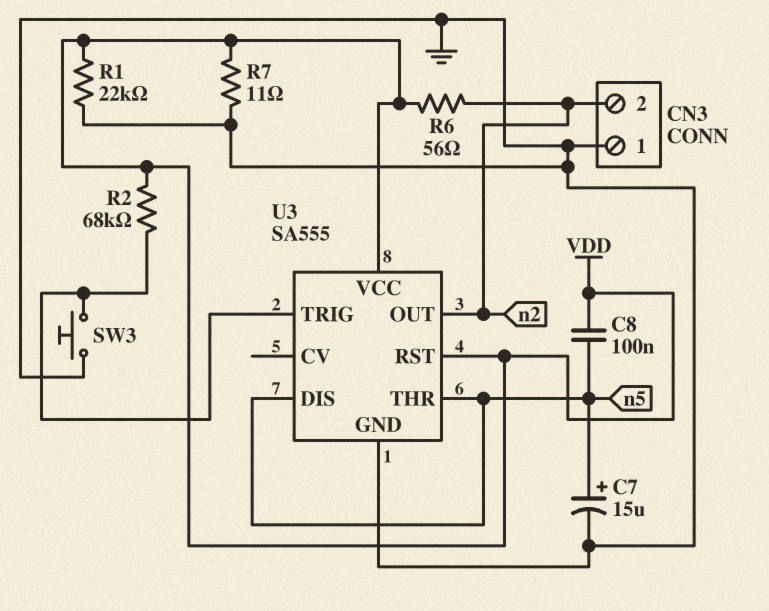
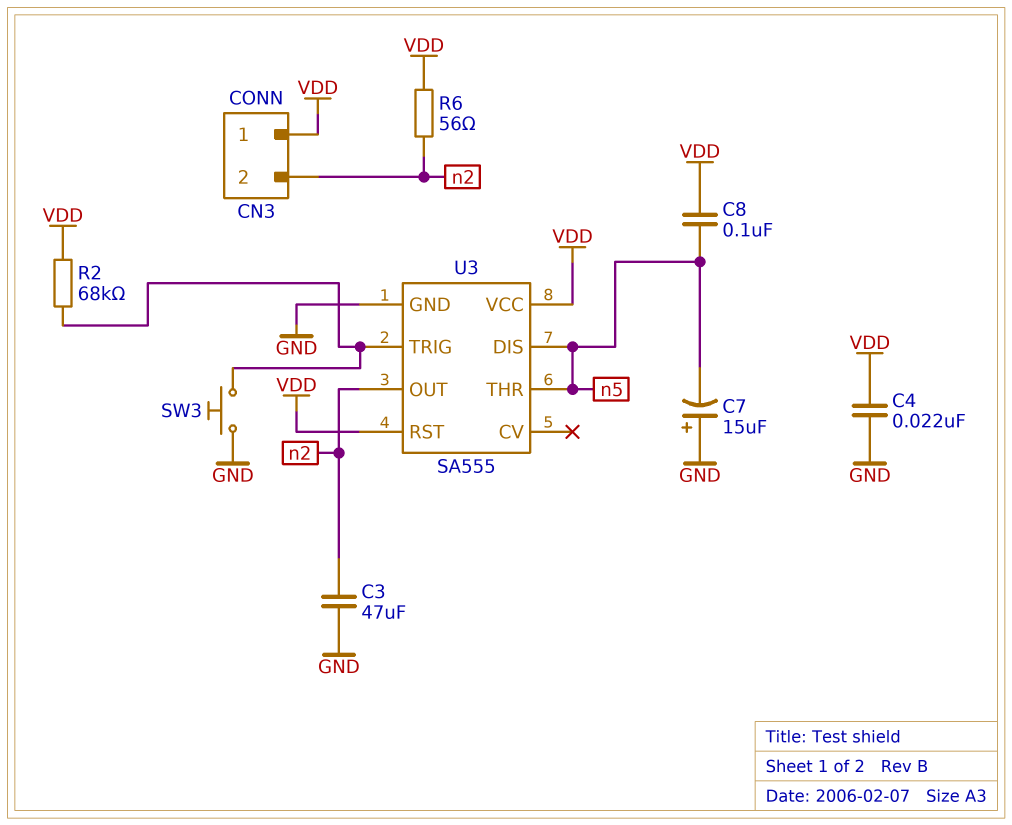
C3: none -> 47uF (GND, n2)
C4: none -> 22nF (GND, VDD)
C7: 15uF (plus n5, minus GND) -> 15uF (plus GND, minus n5)
CN3 pin 1: GND -> VDD
R1: 22k (GND, VDD) -> none
R7: 11 (GND, VDD) -> none

